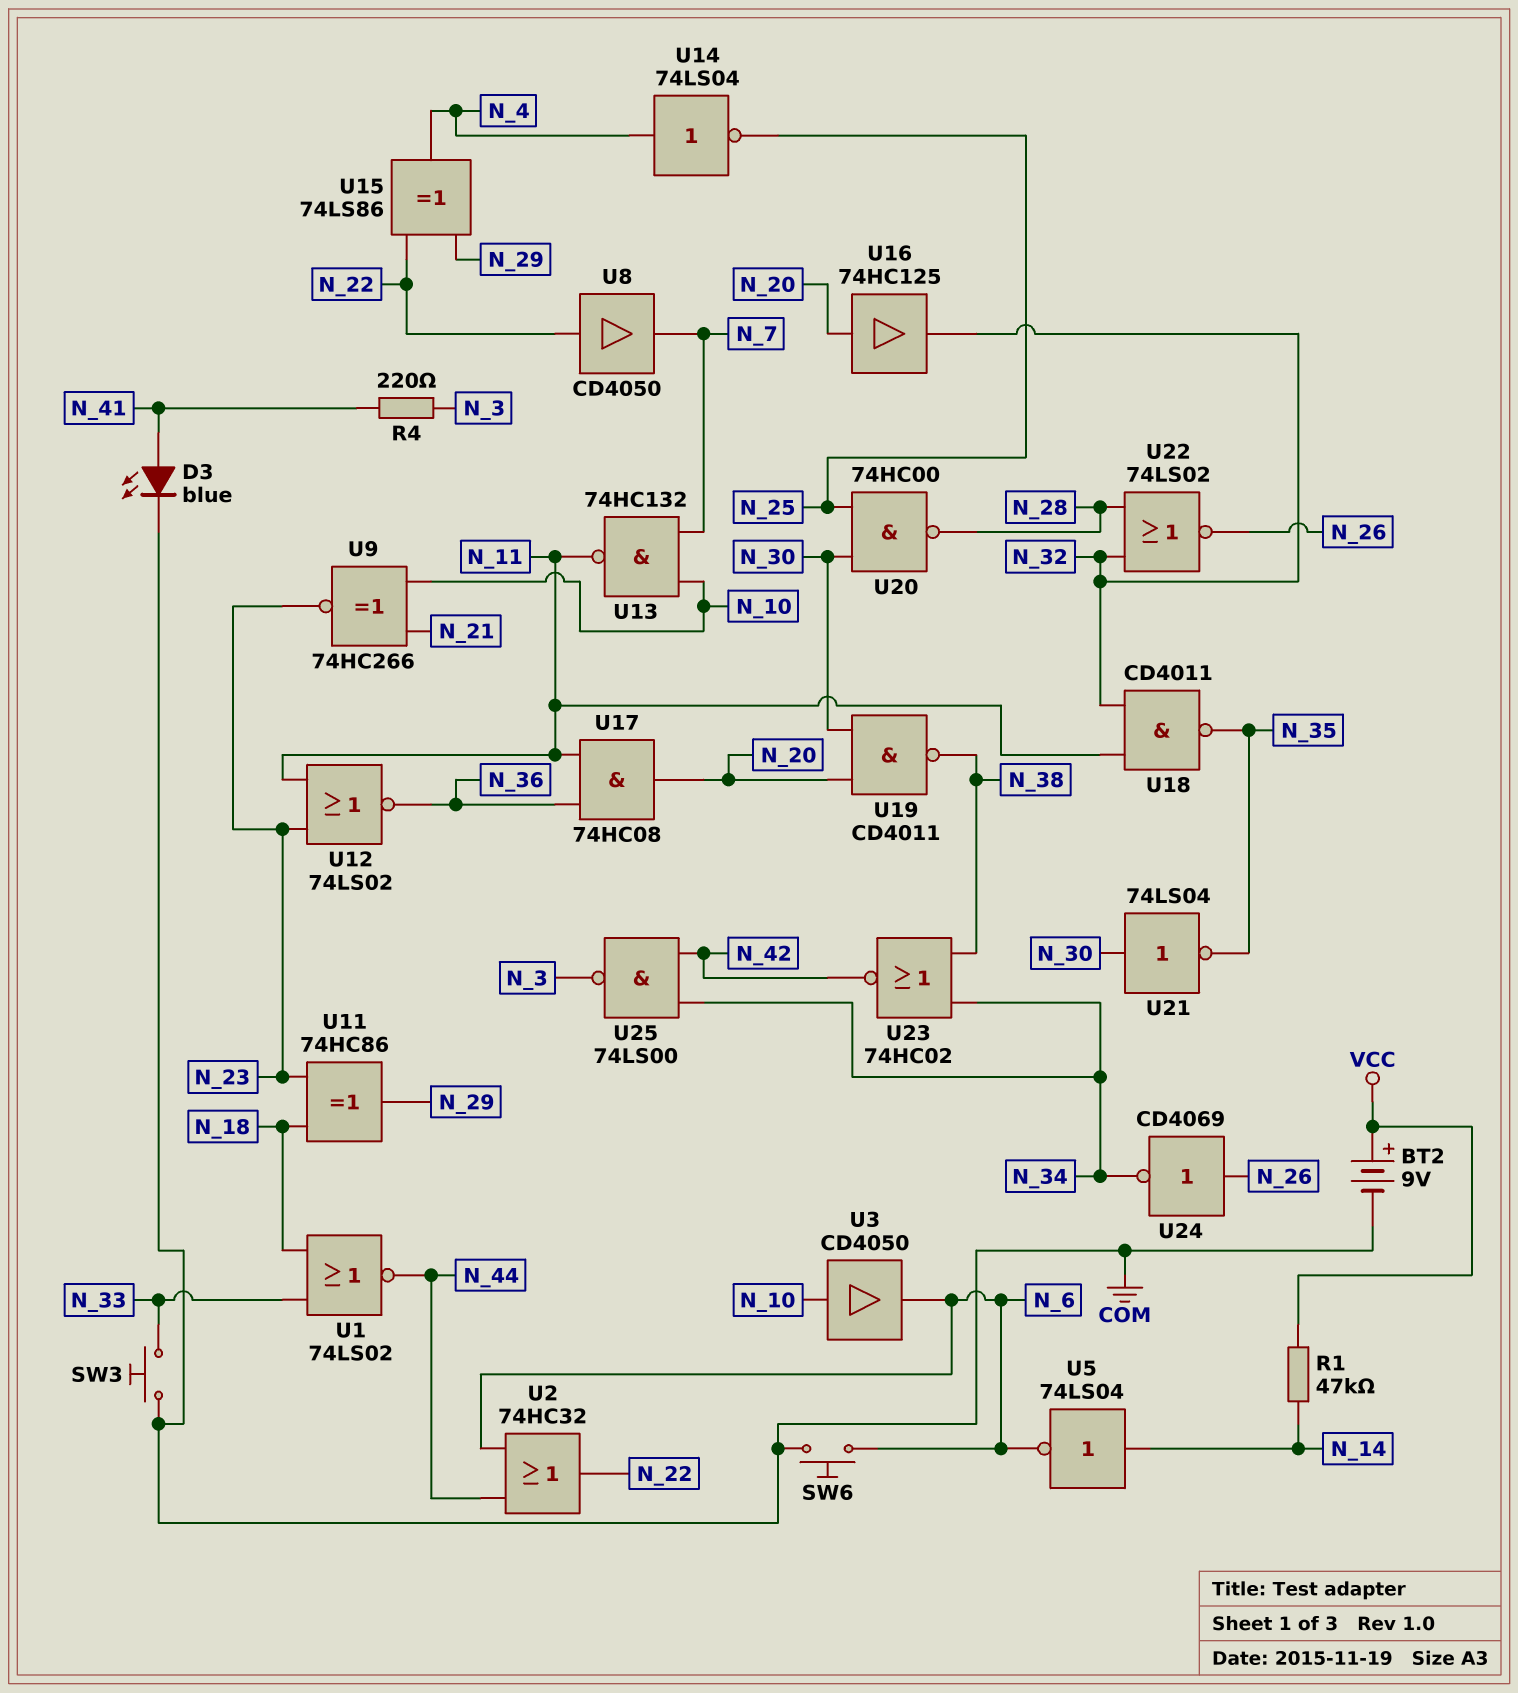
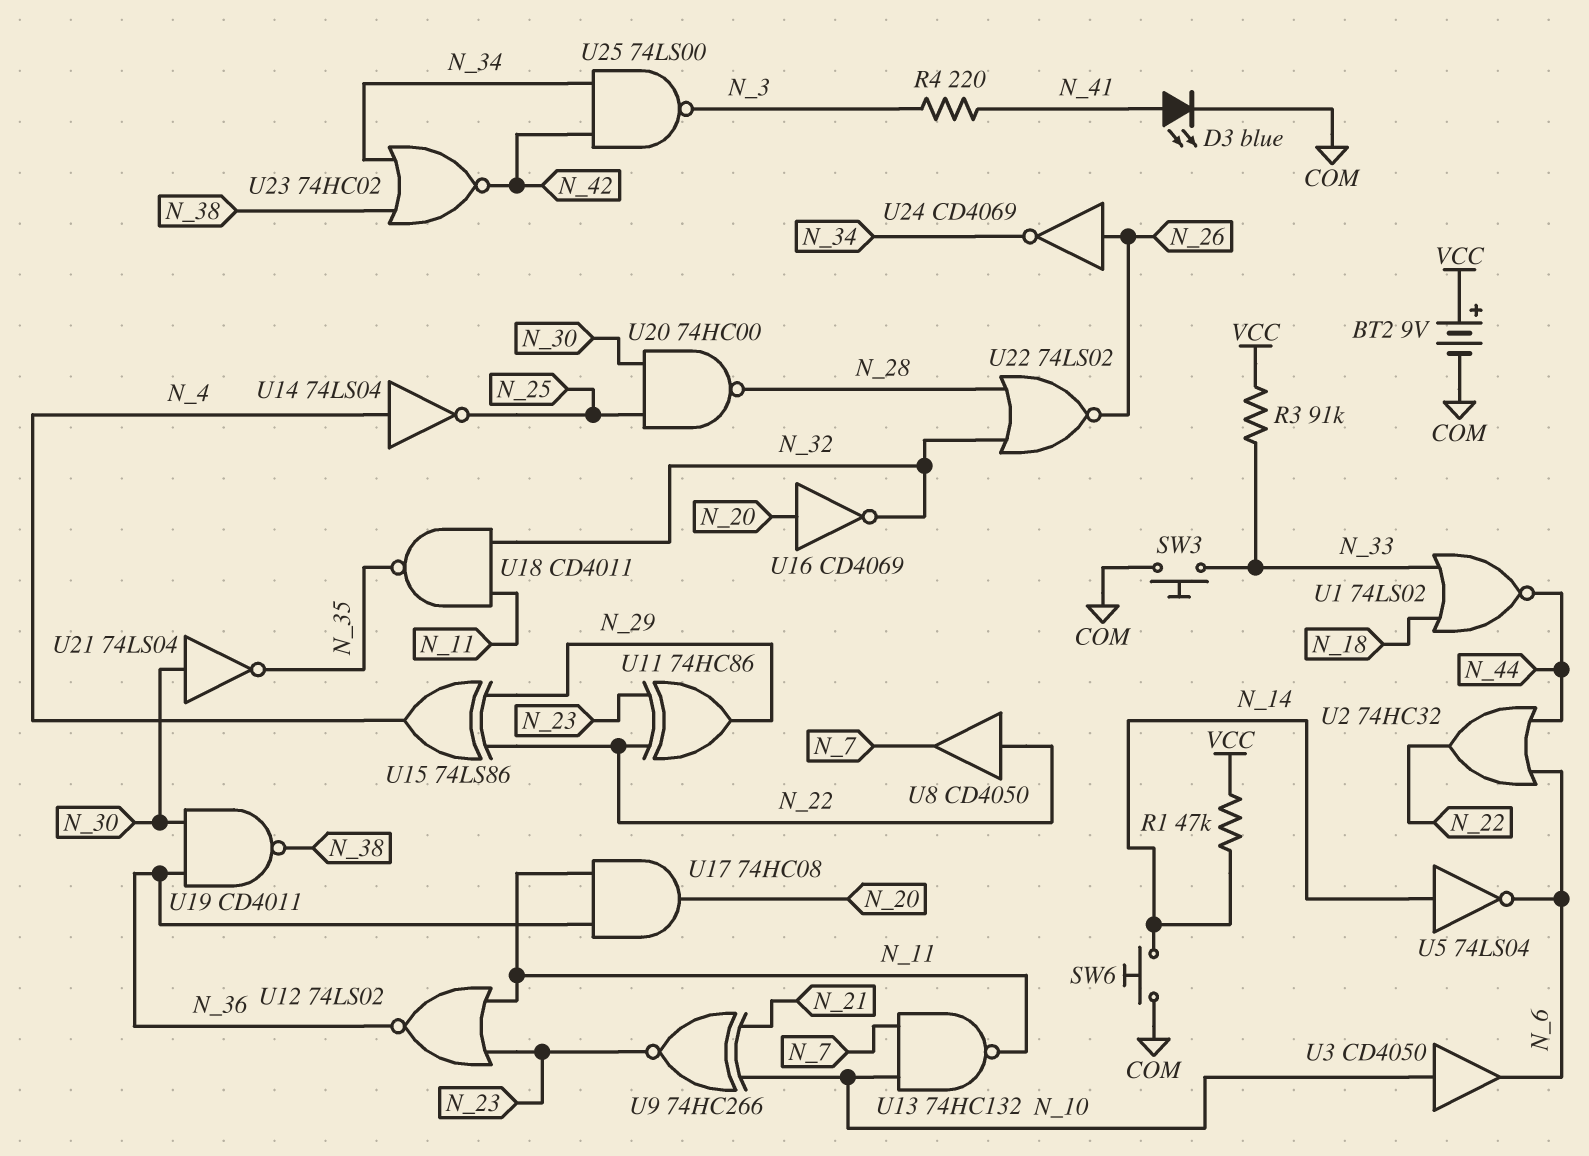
R3: none -> 91k (N_33, VCC)
SW6: button (COM, N_6) -> button (COM, N_14)
U11: XOR 74HC86 (in N_18, in N_23, out N_29) -> XOR 74HC86 (in N_22, in N_23, out N_29)
U16: buffer 74HC125 (in N_20, out N_32) -> NOT CD4069 (in N_20, out N_32)
U19: NAND CD4011 (in N_20, in N_30, out N_38) -> NAND CD4011 (in N_30, in N_36, out N_38)

